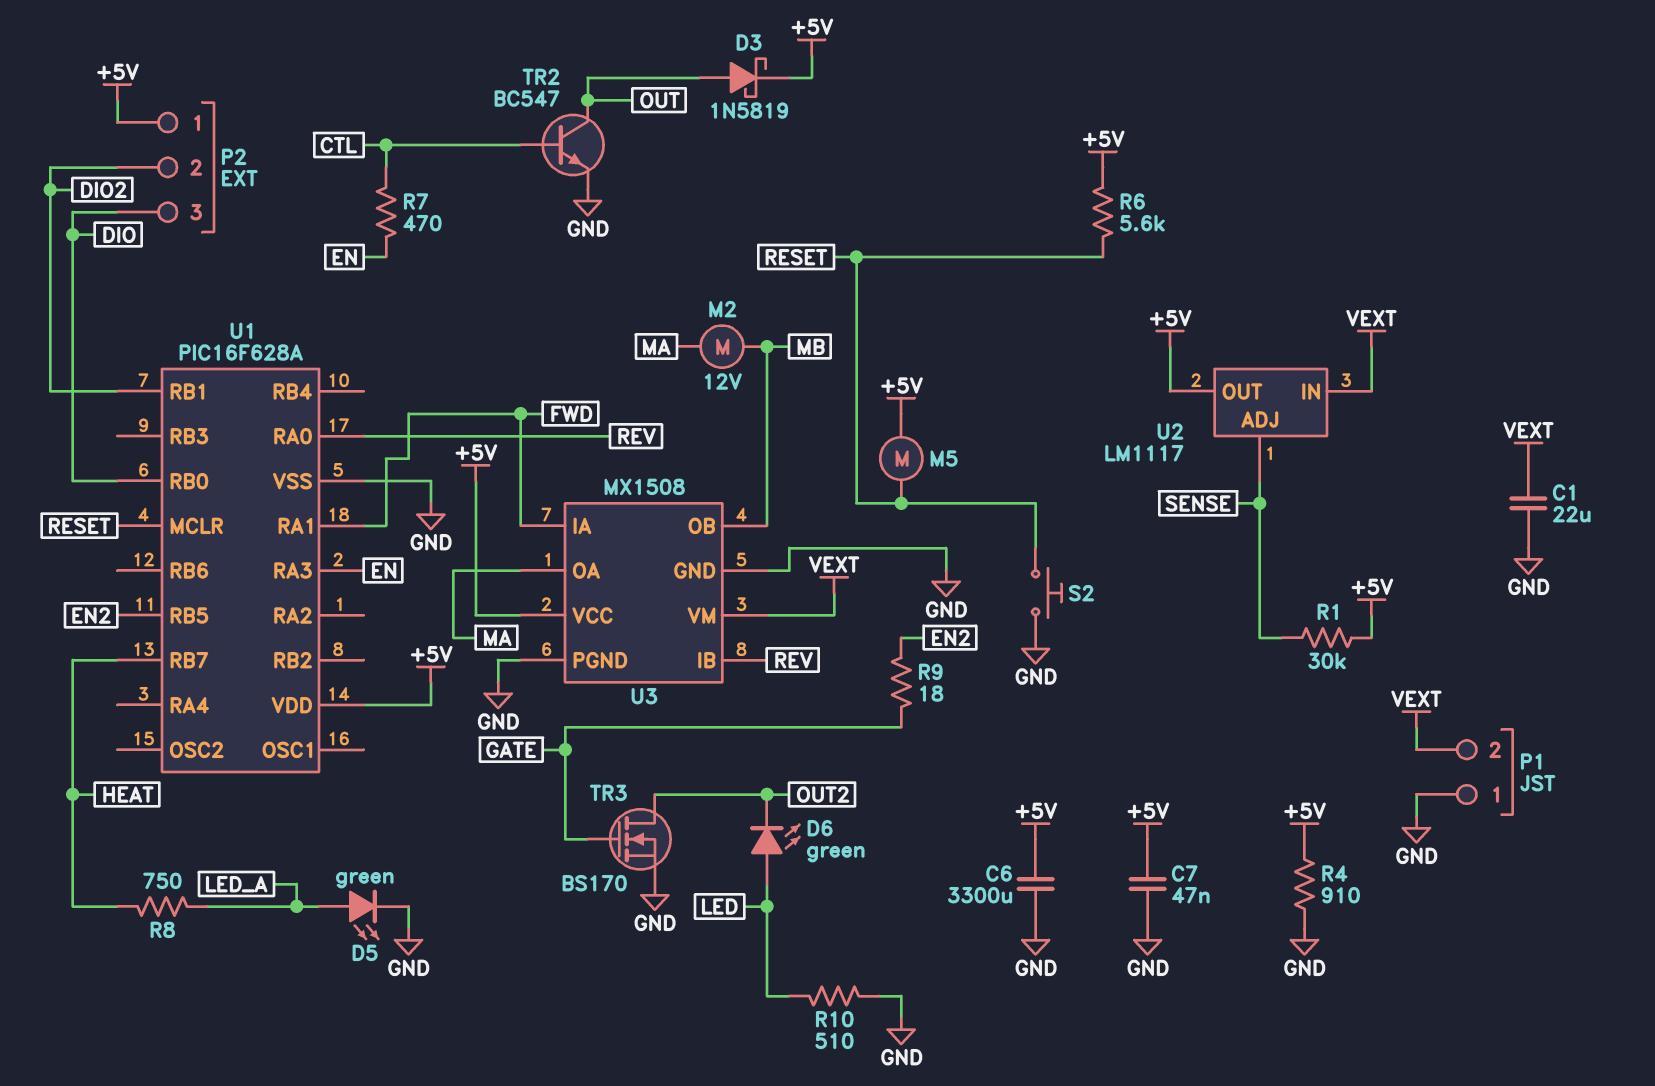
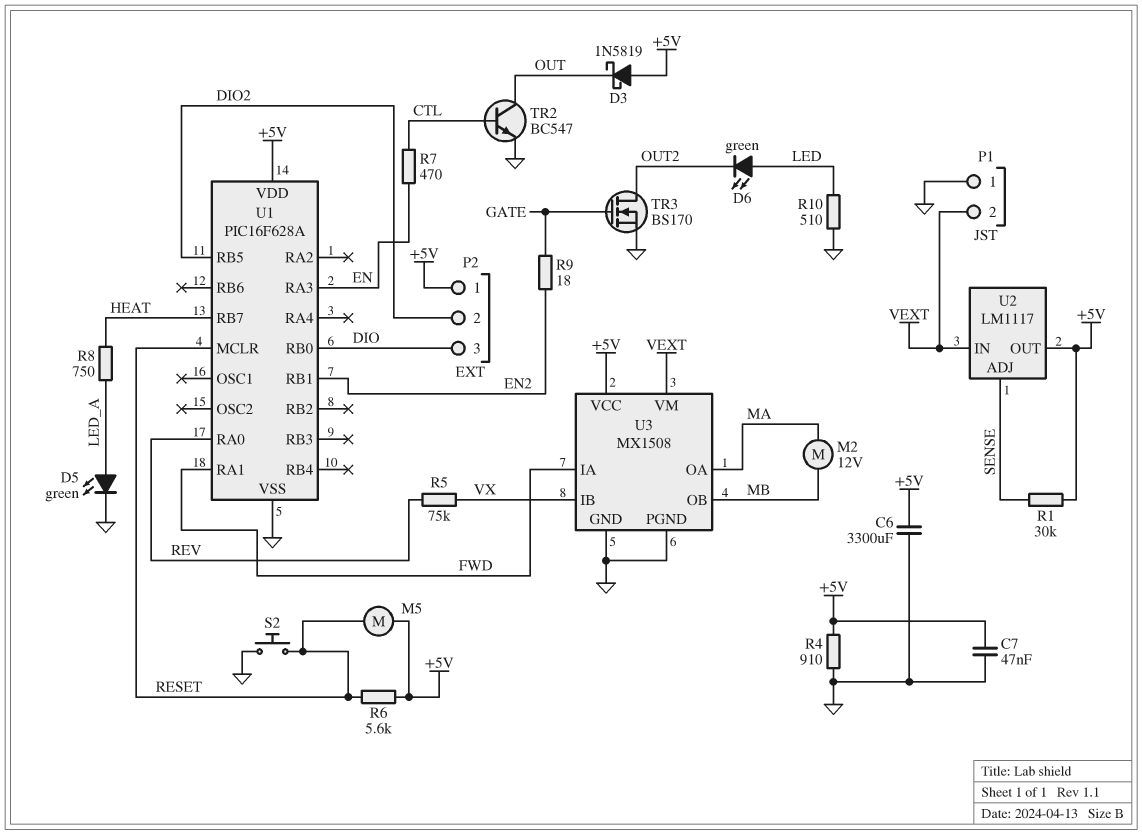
C1: 22uF (GND, VEXT) -> none
D3: schottky 1N5819 (A OUT, K +5V) -> schottky 1N5819 (A +5V, K OUT)
R5: none -> 75k (REV, VX)
U1 pin RB1: DIO2 -> EN2
U1 pin RB5: EN2 -> DIO2
U3 pin IB: REV -> VX

